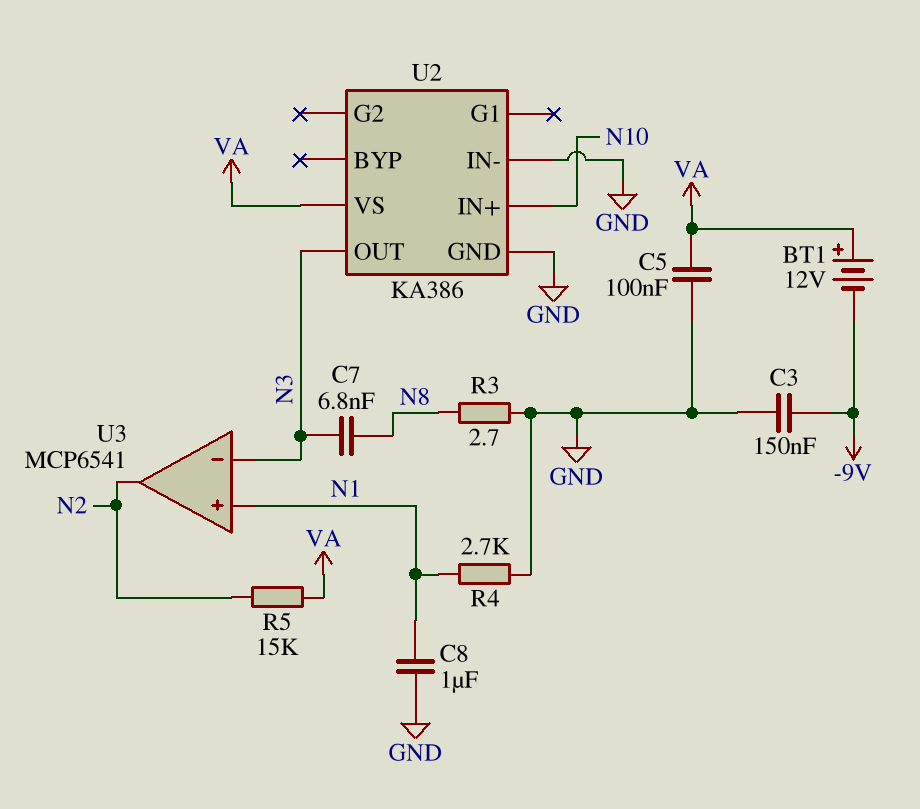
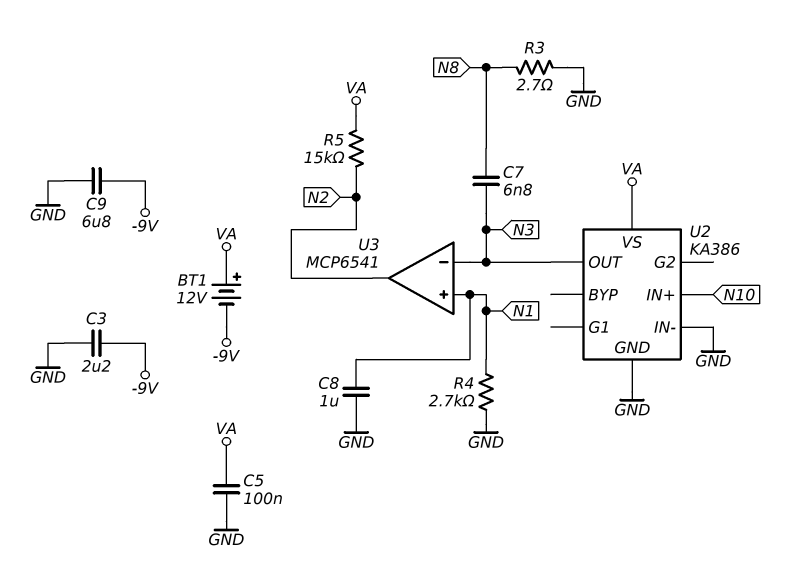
C3: 150nF (-9V, GND) -> 2.2uF (-9V, GND)
C9: none -> 6.8uF (-9V, GND)

